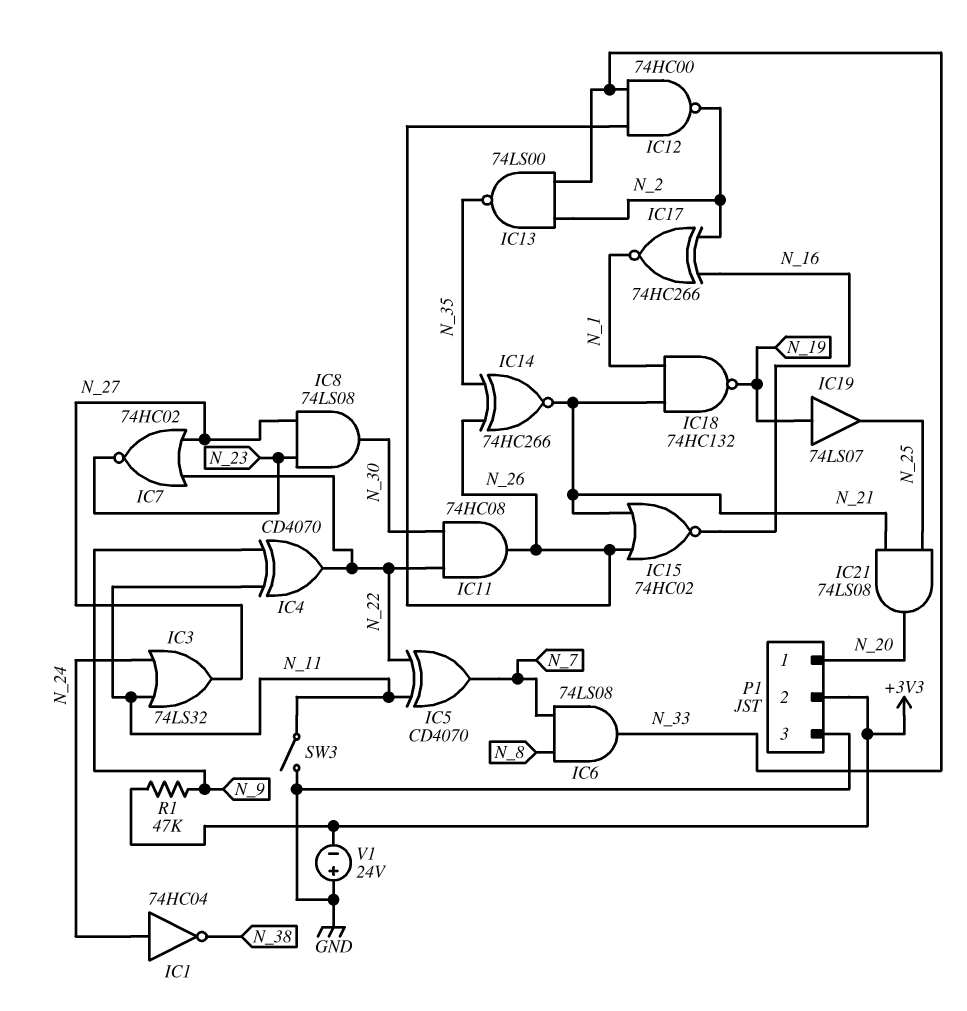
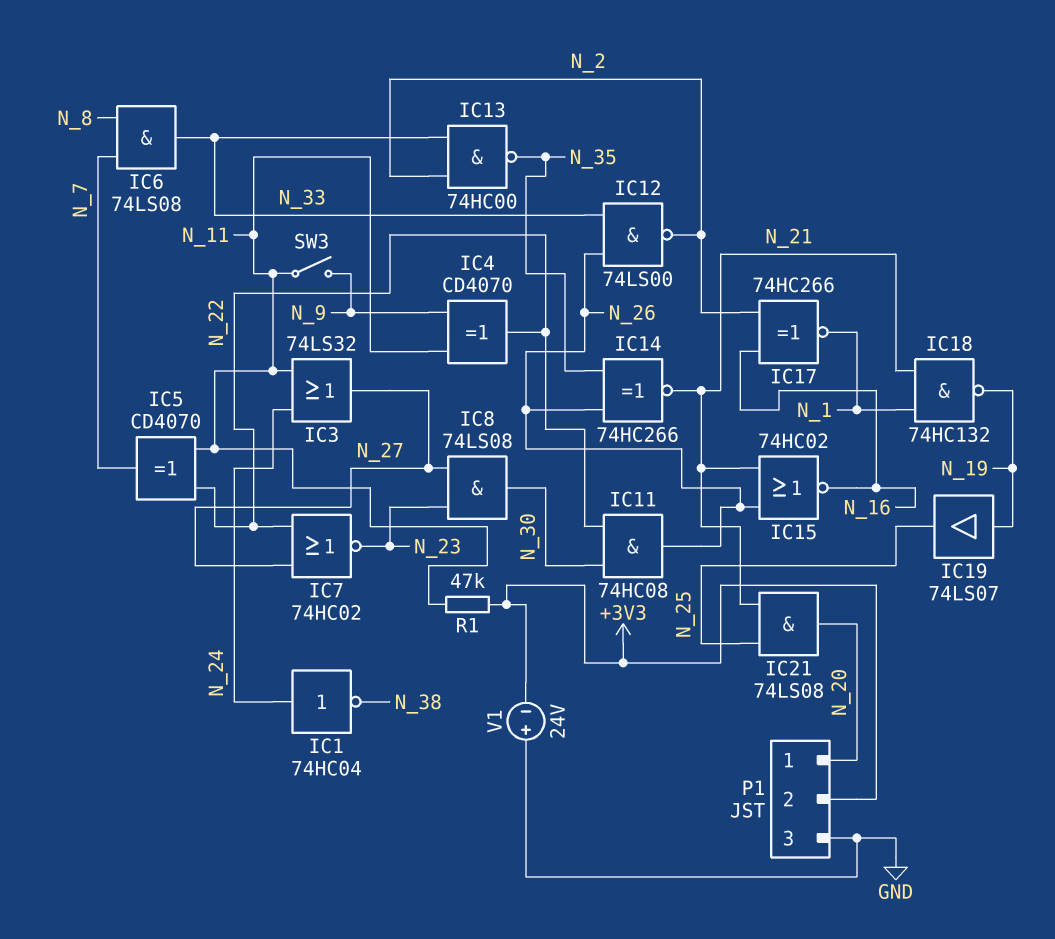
IC12: NAND 74HC00 (in N_26, in N_33, out N_2) -> NAND 74LS00 (in N_26, in N_33, out N_2)
IC13: NAND 74LS00 (in N_2, in N_33, out N_35) -> NAND 74HC00 (in N_2, in N_33, out N_35)
R1: 47k (+3V3, N_9) -> 47k (+3V3, N_11)
SW3: switch (GND, N_11) -> switch (N_9, N_11)

